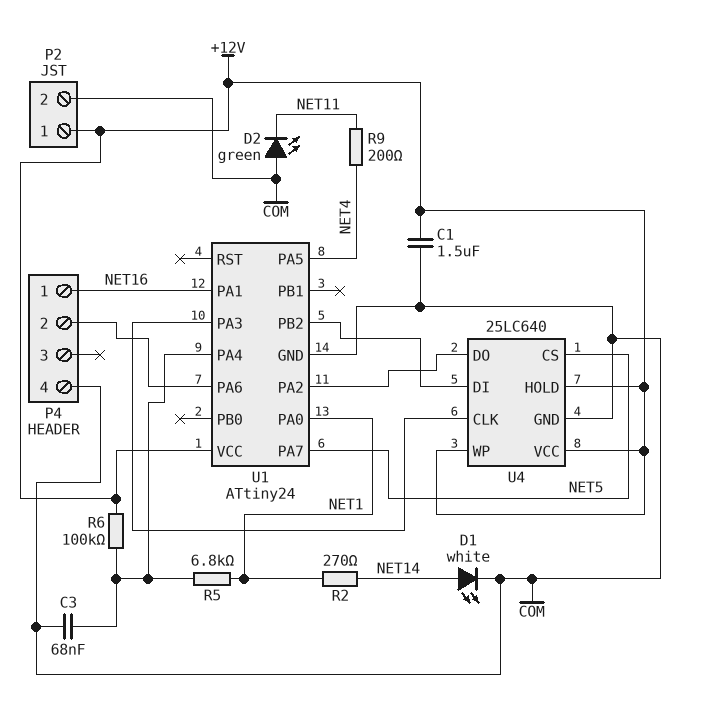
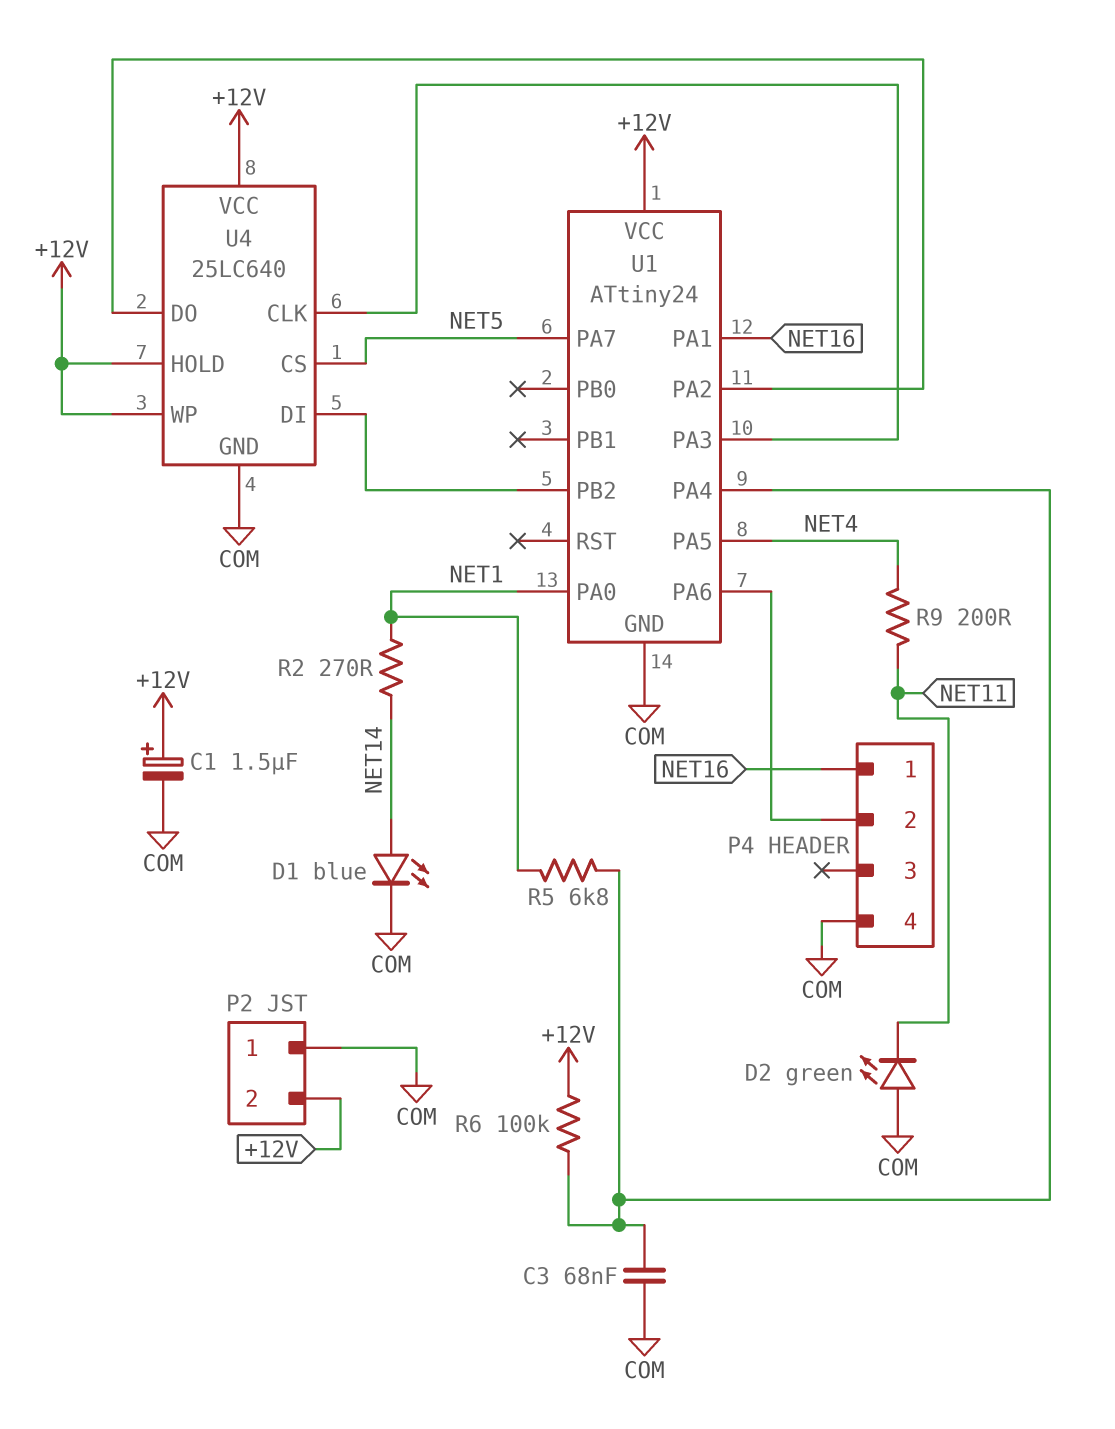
C1: 1.5uF (+12V, COM) -> 1.5uF (plus +12V, minus COM)
D1: LED white (A NET14, K COM) -> LED blue (A NET14, K COM)
P2 pin 1: +12V -> COM
P2 pin 2: COM -> +12V

